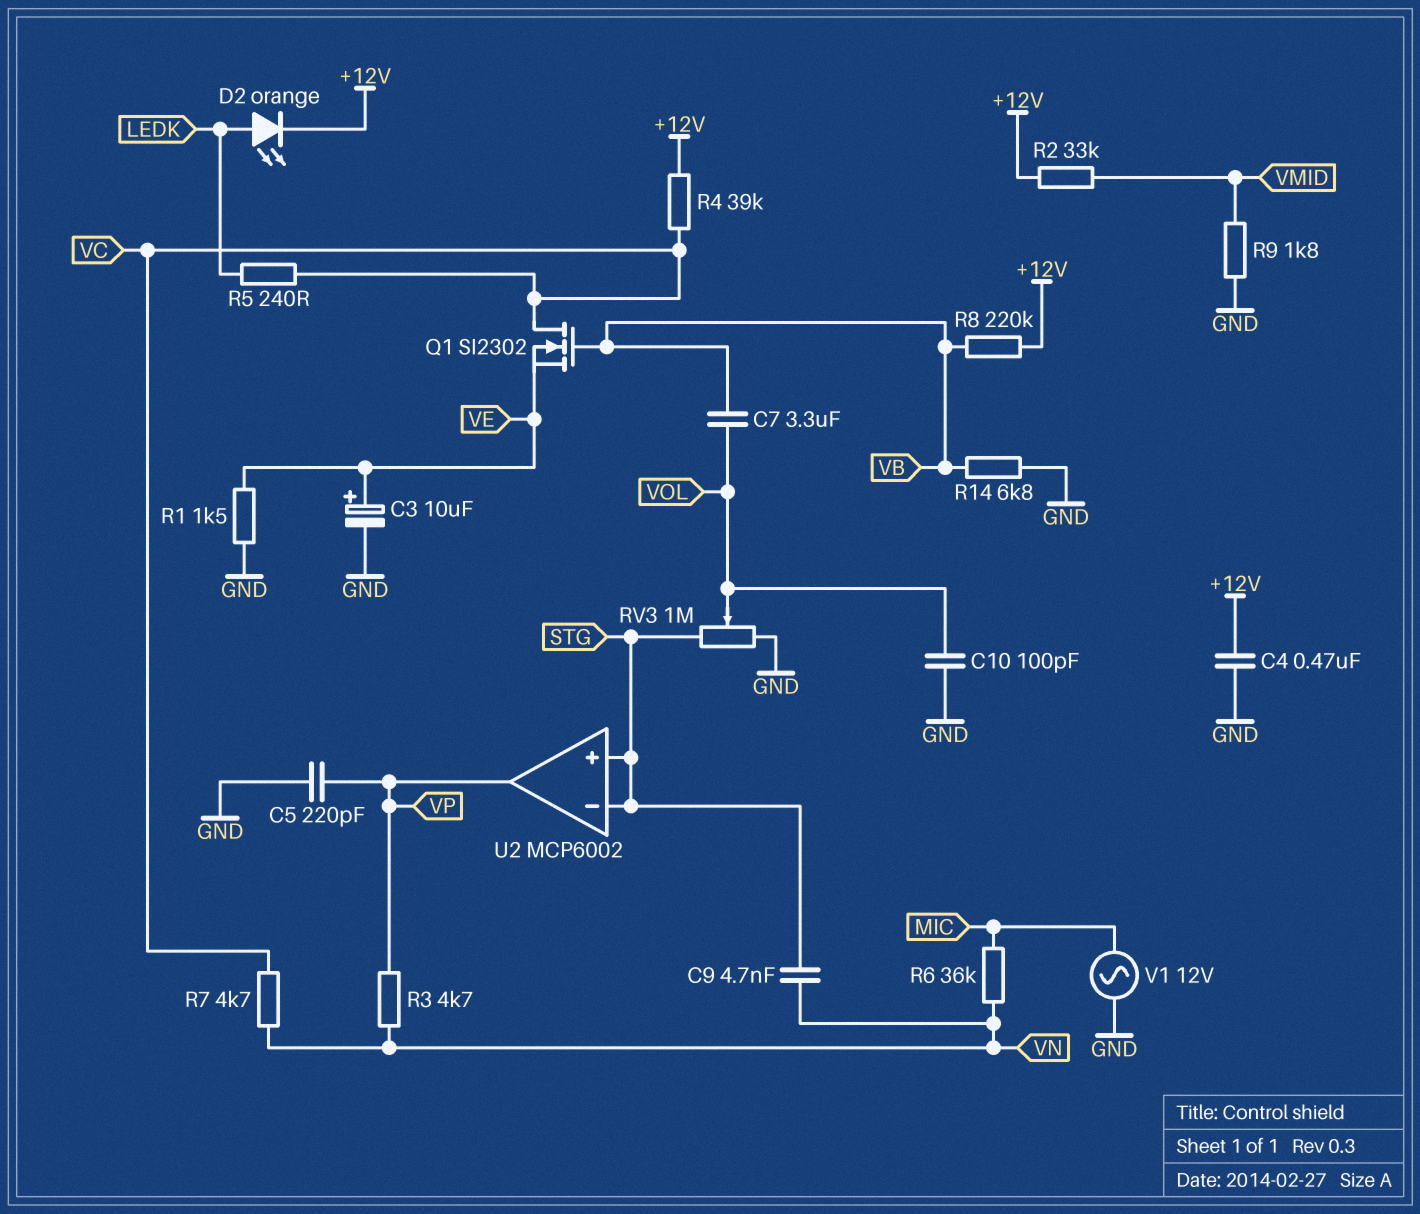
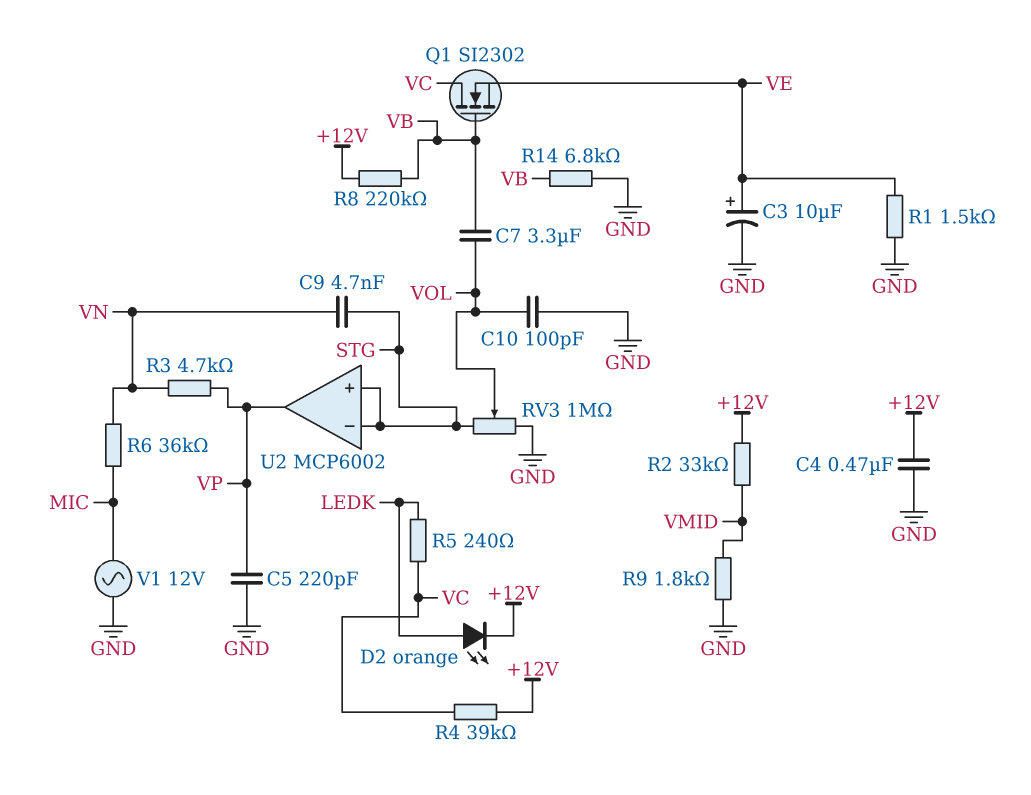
R7: 4.7k (VC, VN) -> none

